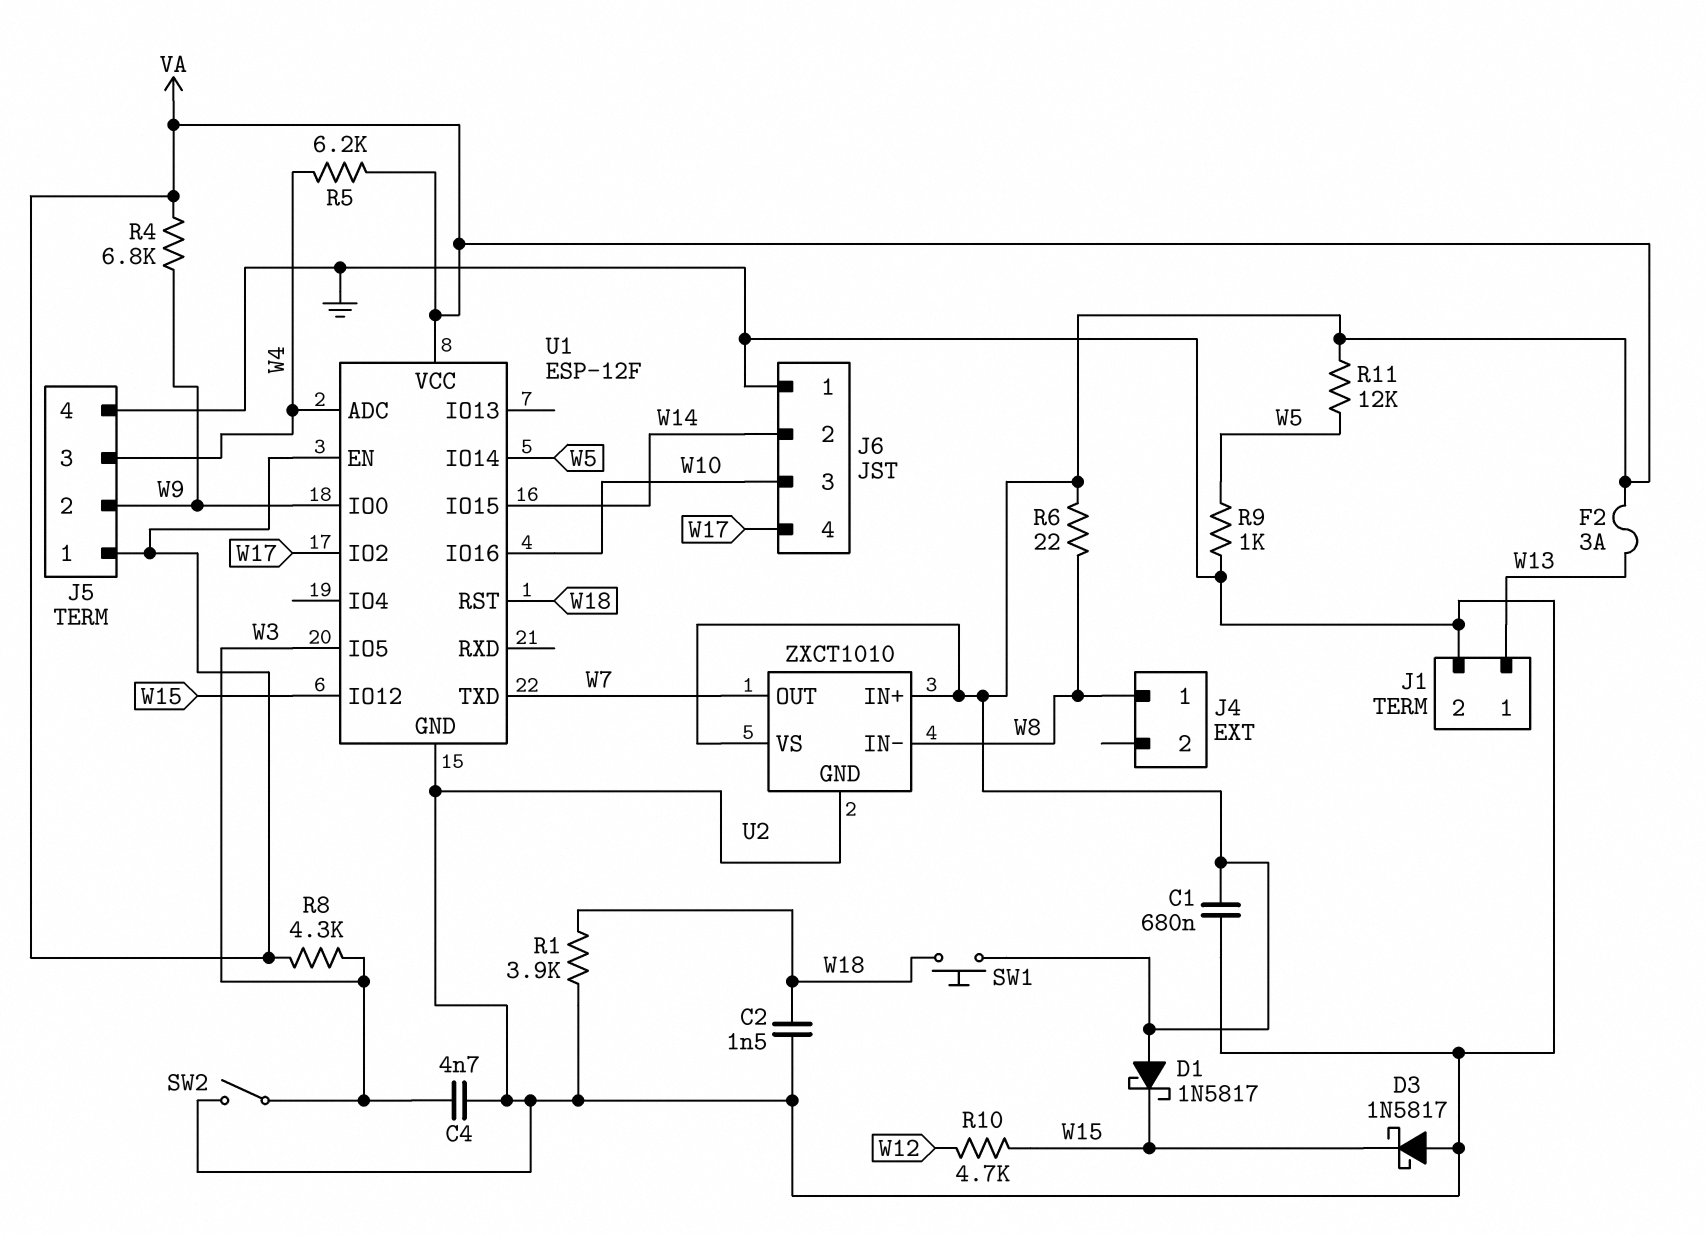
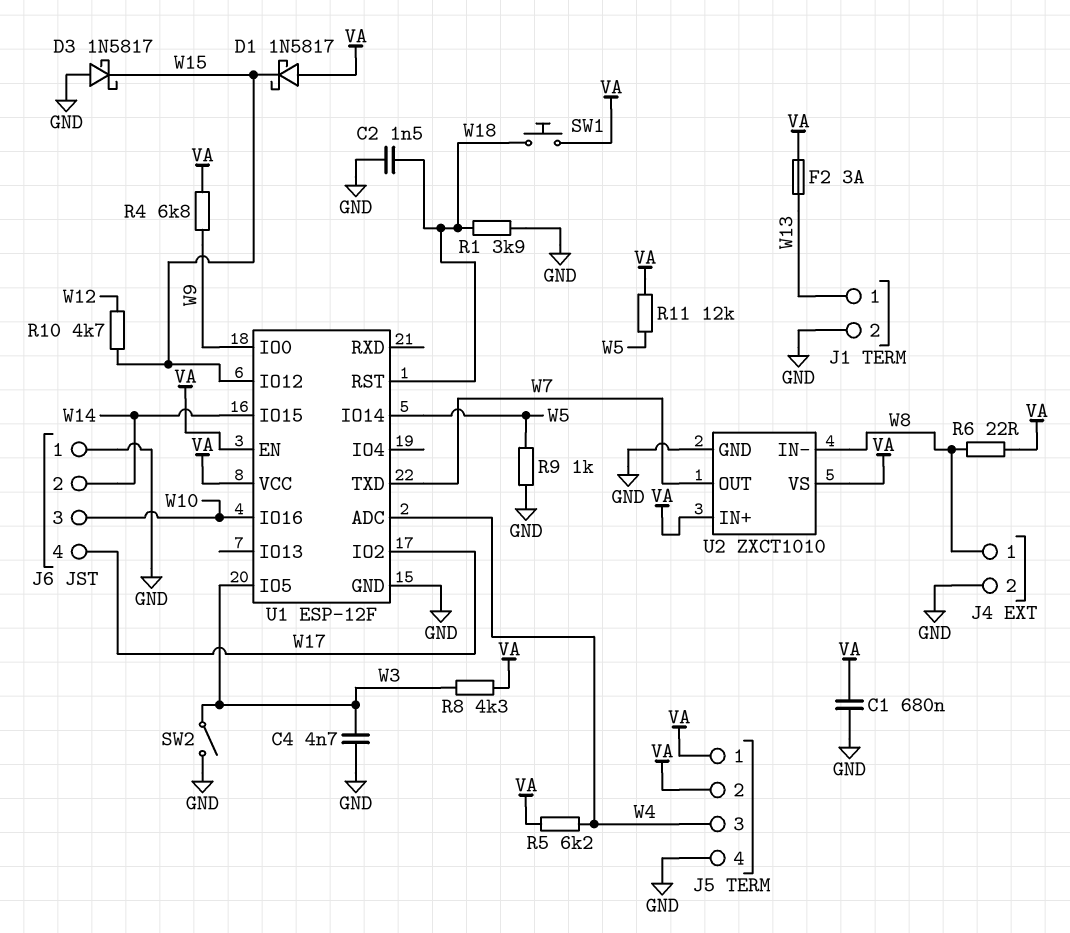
J4 pin 2: none -> GND
J5 pin 2: W9 -> VA

